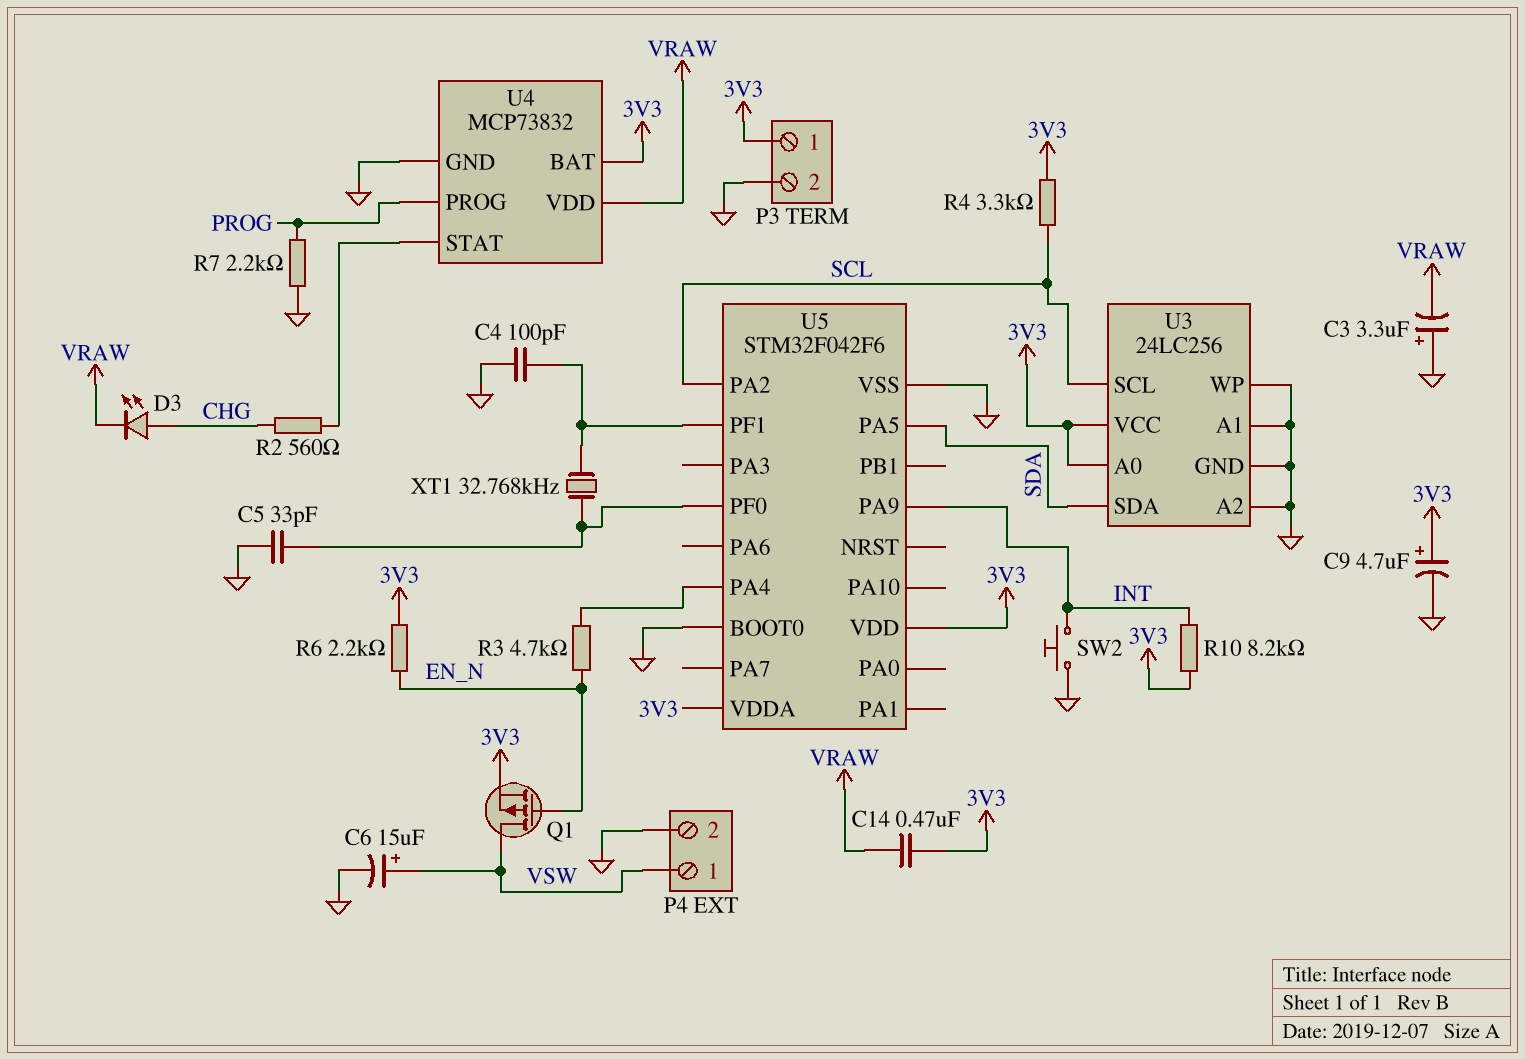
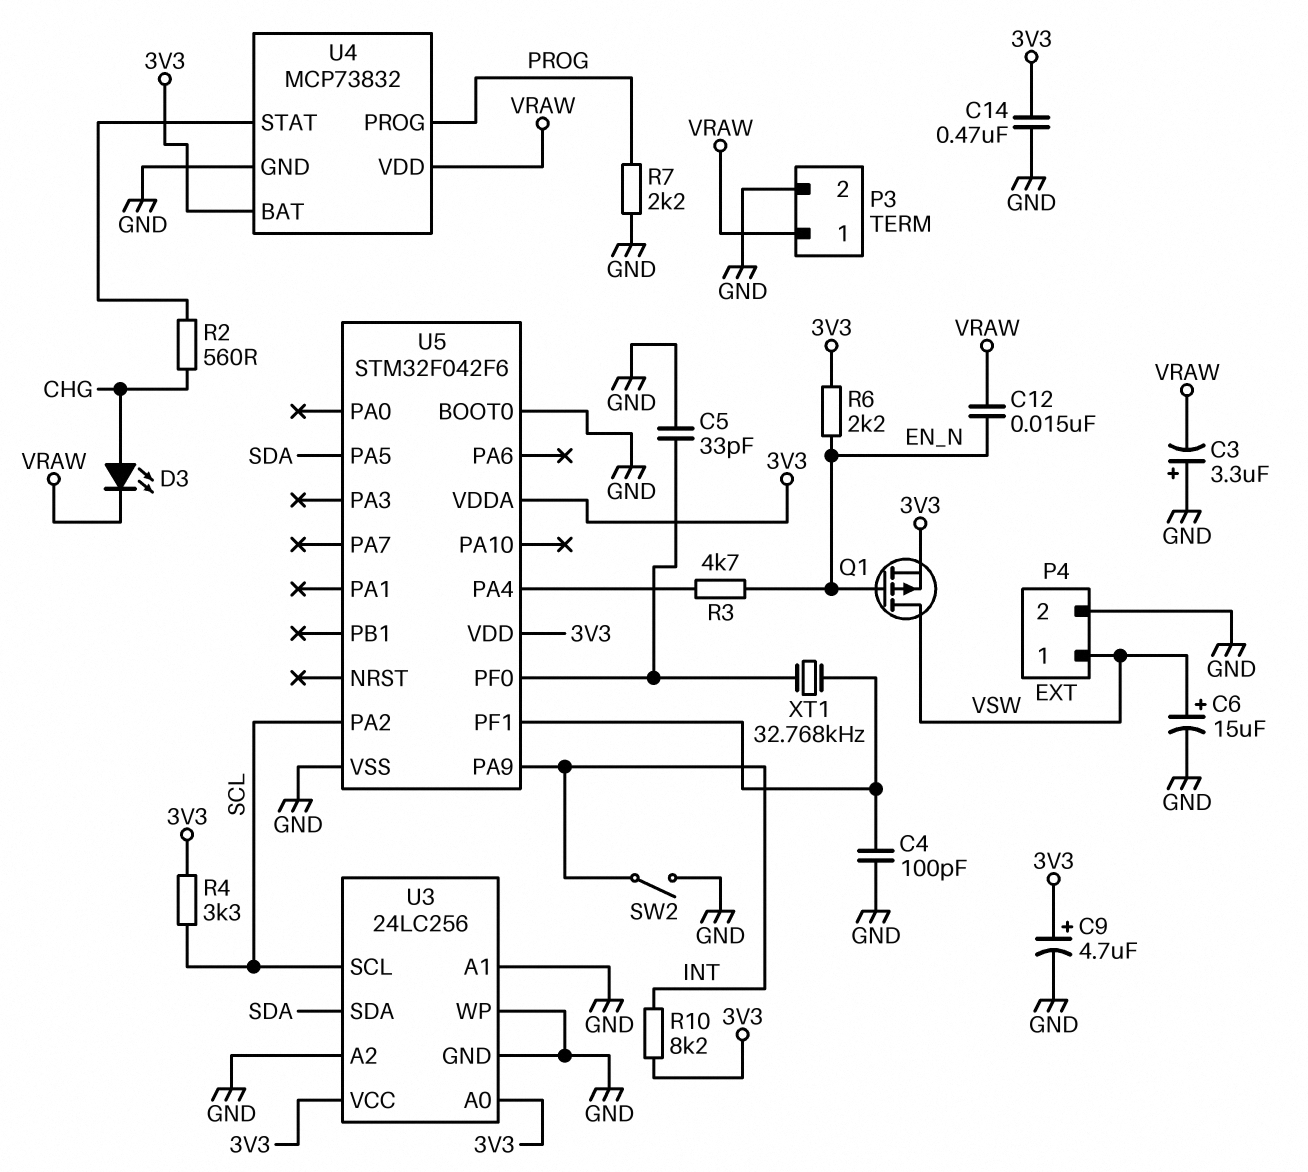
C12: none -> 15nF (EN_N, VRAW)
C14: 470nF (3V3, VRAW) -> 470nF (3V3, GND)
P3 pin 1: 3V3 -> VRAW
SW2: button (GND, INT) -> switch (GND, INT)

